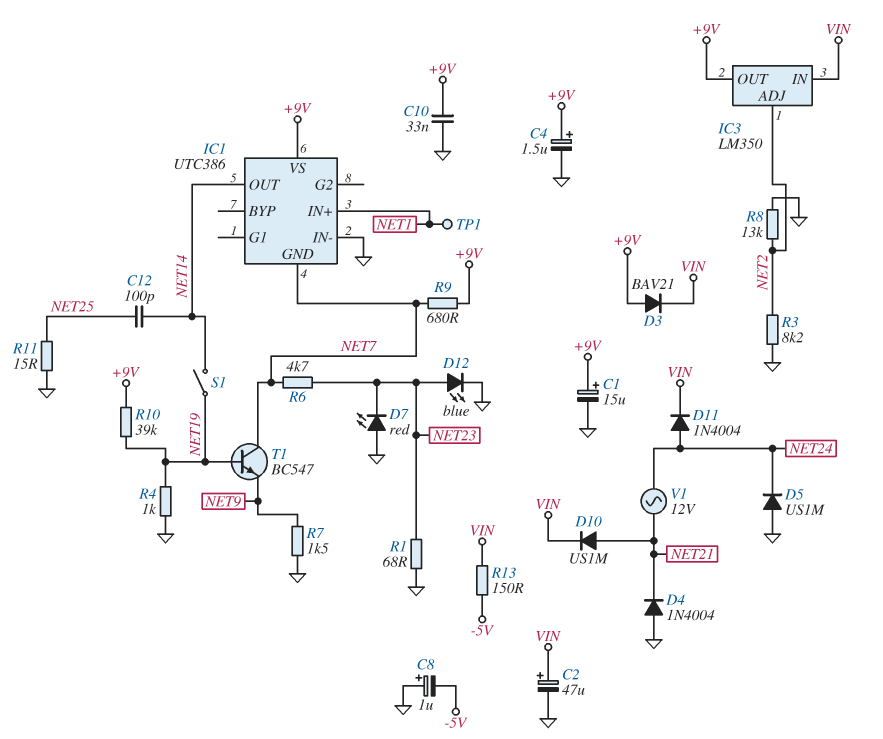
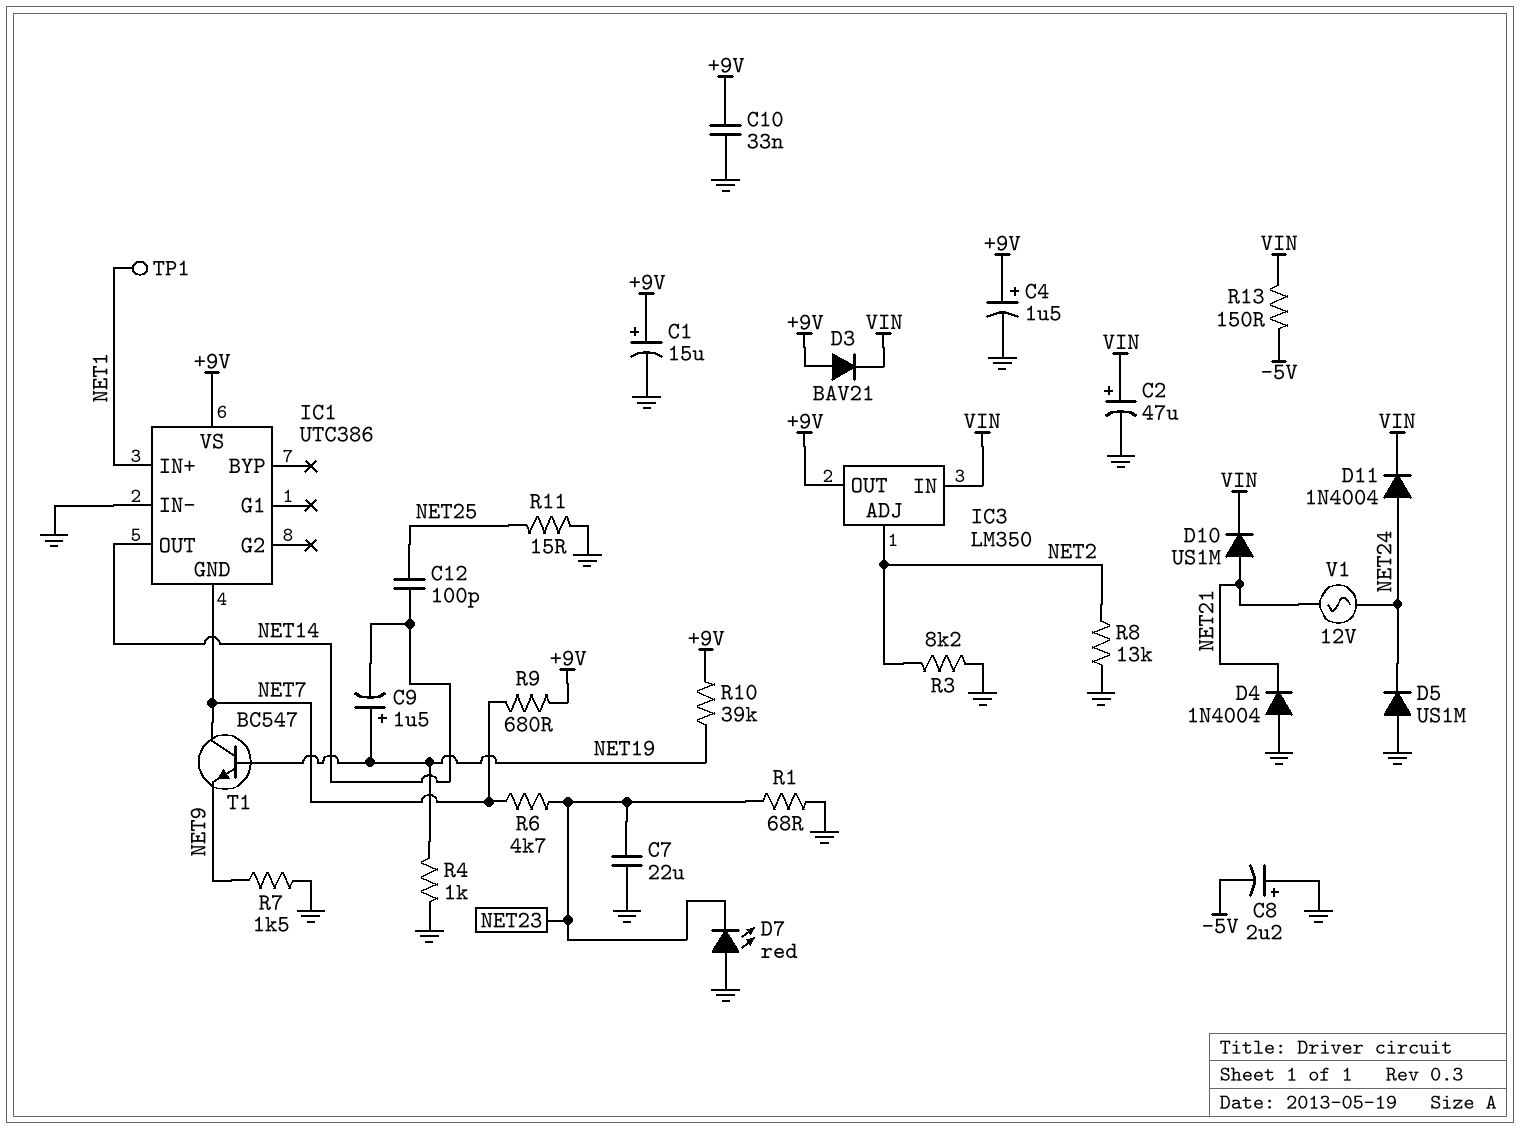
C7: none -> 22uF (GND, NET23)
C8: 1uF (plus GND, minus -5V) -> 2.2uF (plus GND, minus -5V)
C9: none -> 1.5uF (plus NET19, minus NET14)
D12: LED blue (A NET23, K GND) -> none
S1: switch (NET14, NET19) -> none

